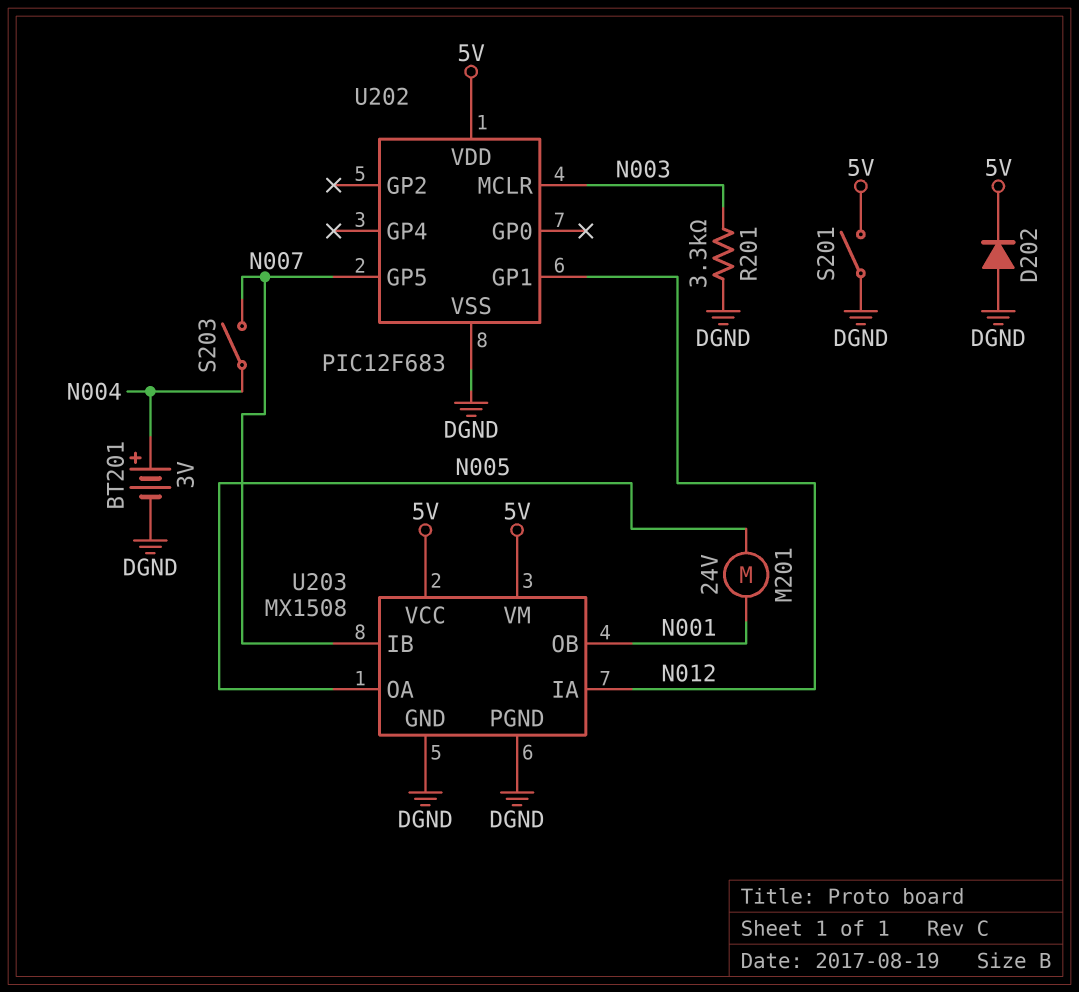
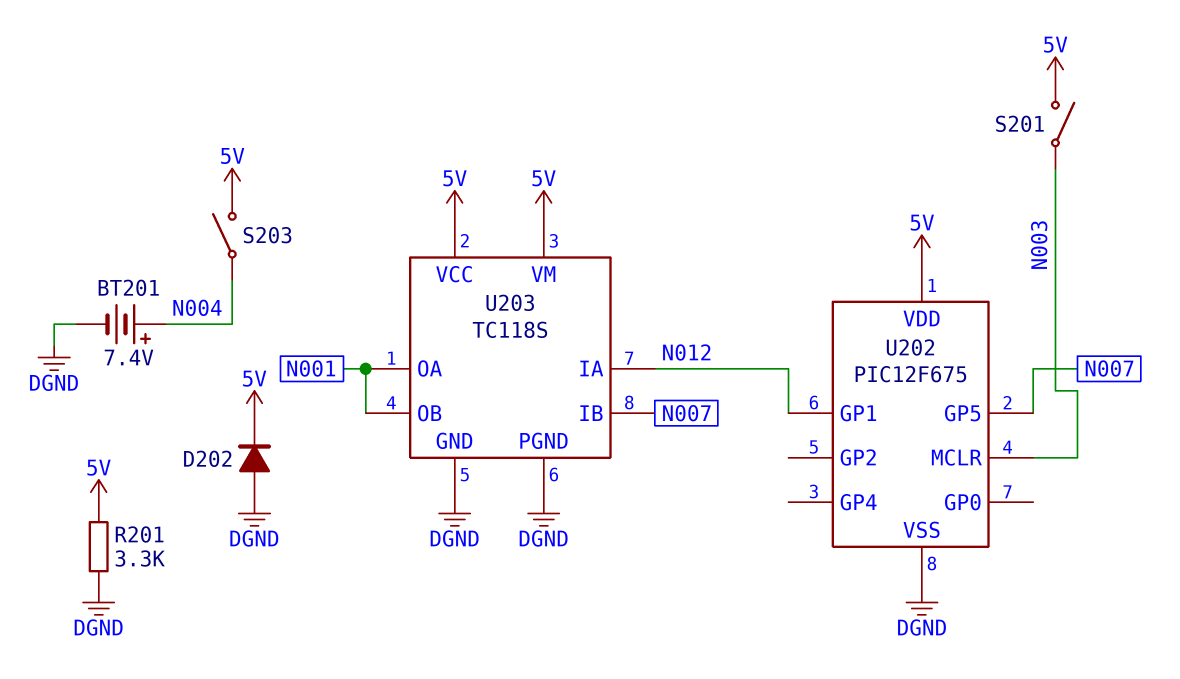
BT201: 3V (plus N004, minus DGND) -> 7.4V (plus N004, minus DGND)
M201: motor 24V (N001, N005) -> none
R201: 3.3k (DGND, N003) -> 3.3k (5V, DGND)
S201: switch (5V, DGND) -> switch (5V, N003)
S203: switch (N004, N007) -> switch (5V, N004)
U202: PIC12F683 -> PIC12F675
U203: MX1508 -> TC118S
U203 pin OA: N005 -> N001

